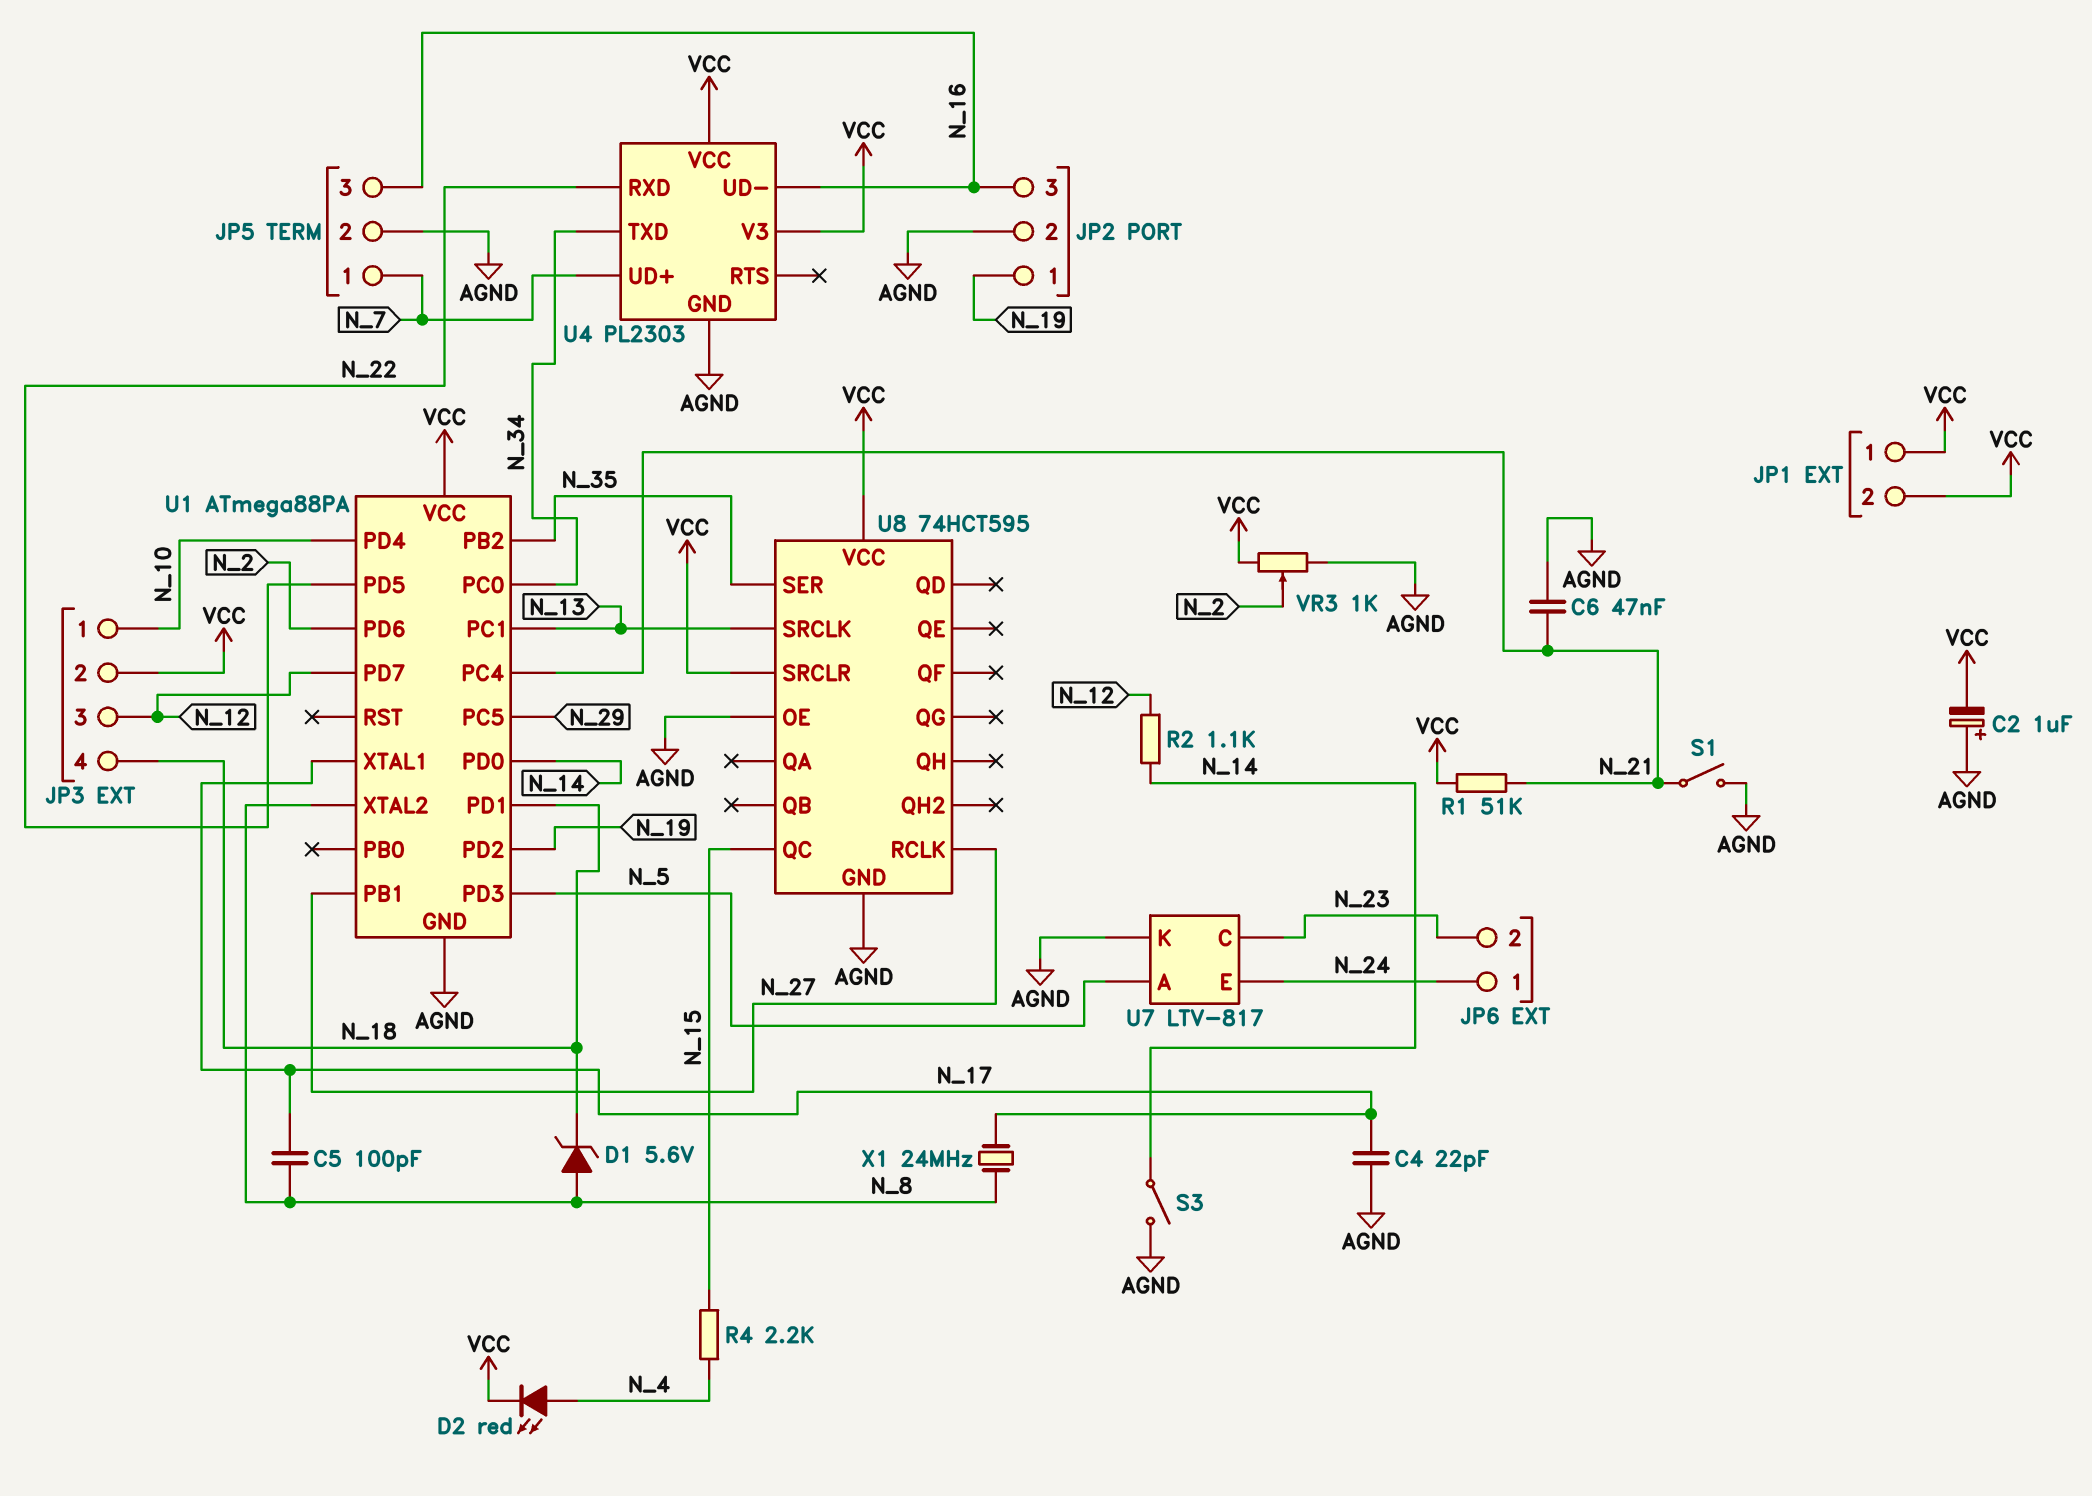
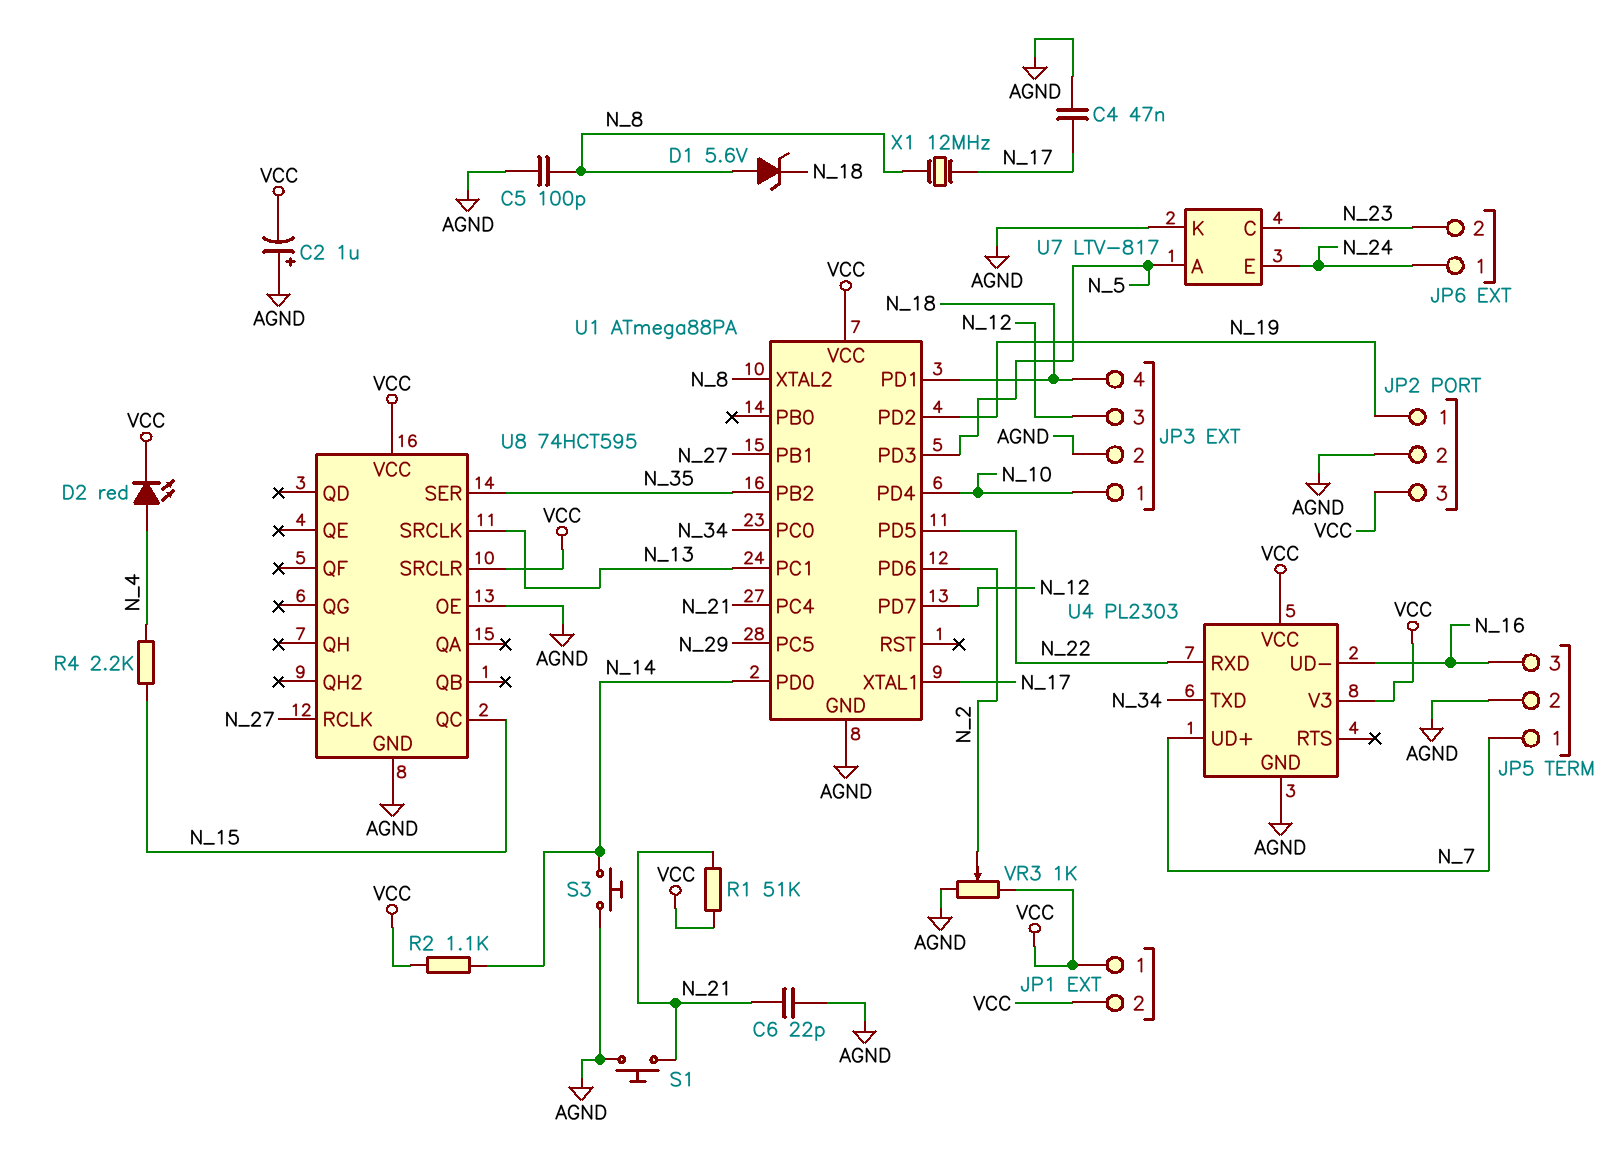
C4: 22pF (AGND, N_17) -> 47nF (AGND, N_17)
C5: 100pF (N_8, N_17) -> 100pF (AGND, N_8)
C6: 47nF (AGND, N_21) -> 22pF (AGND, N_21)
JP2 pin 3: N_16 -> VCC
JP3 pin 2: VCC -> AGND
R2: 1.1k (N_12, N_14) -> 1.1k (N_14, VCC)
S1: switch (AGND, N_21) -> button (AGND, N_21)
S3: switch (AGND, N_14) -> button (AGND, N_14)
X1: 24MHz (N_8, N_17) -> 12MHz (N_8, N_17)

